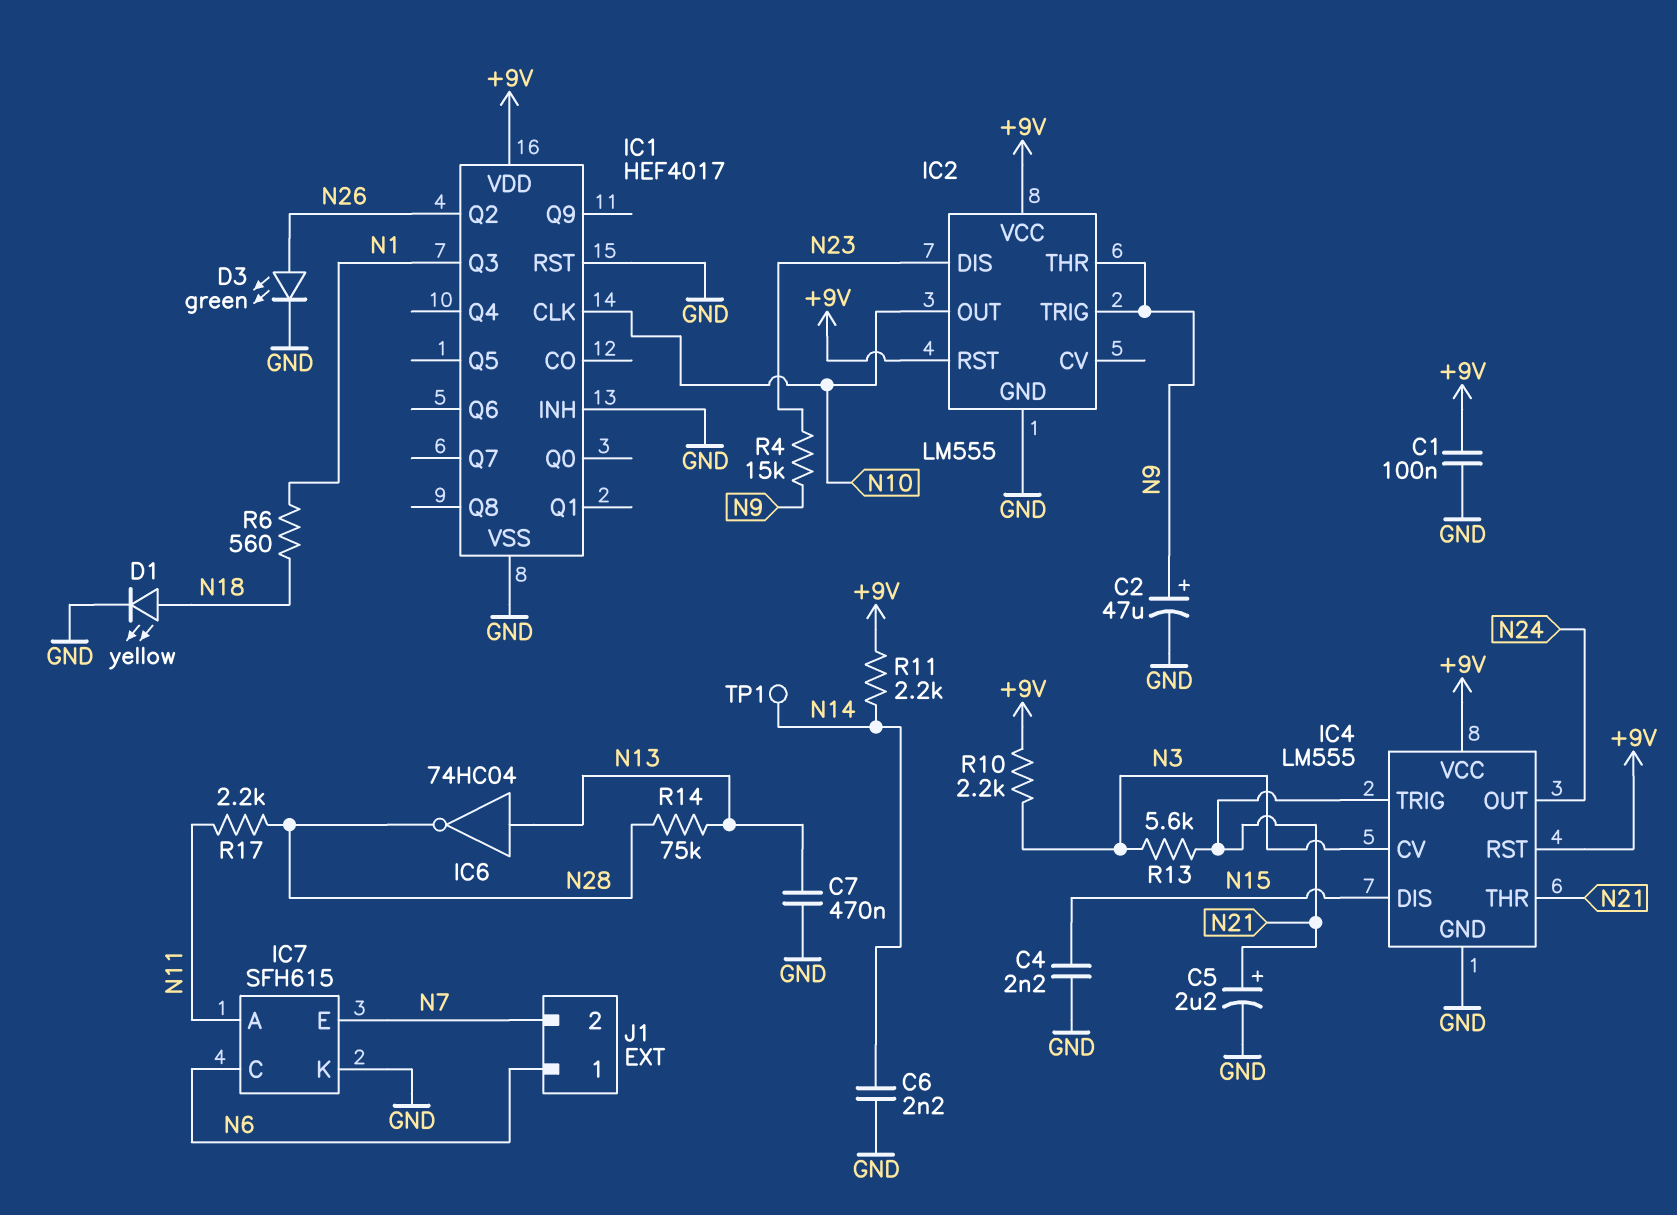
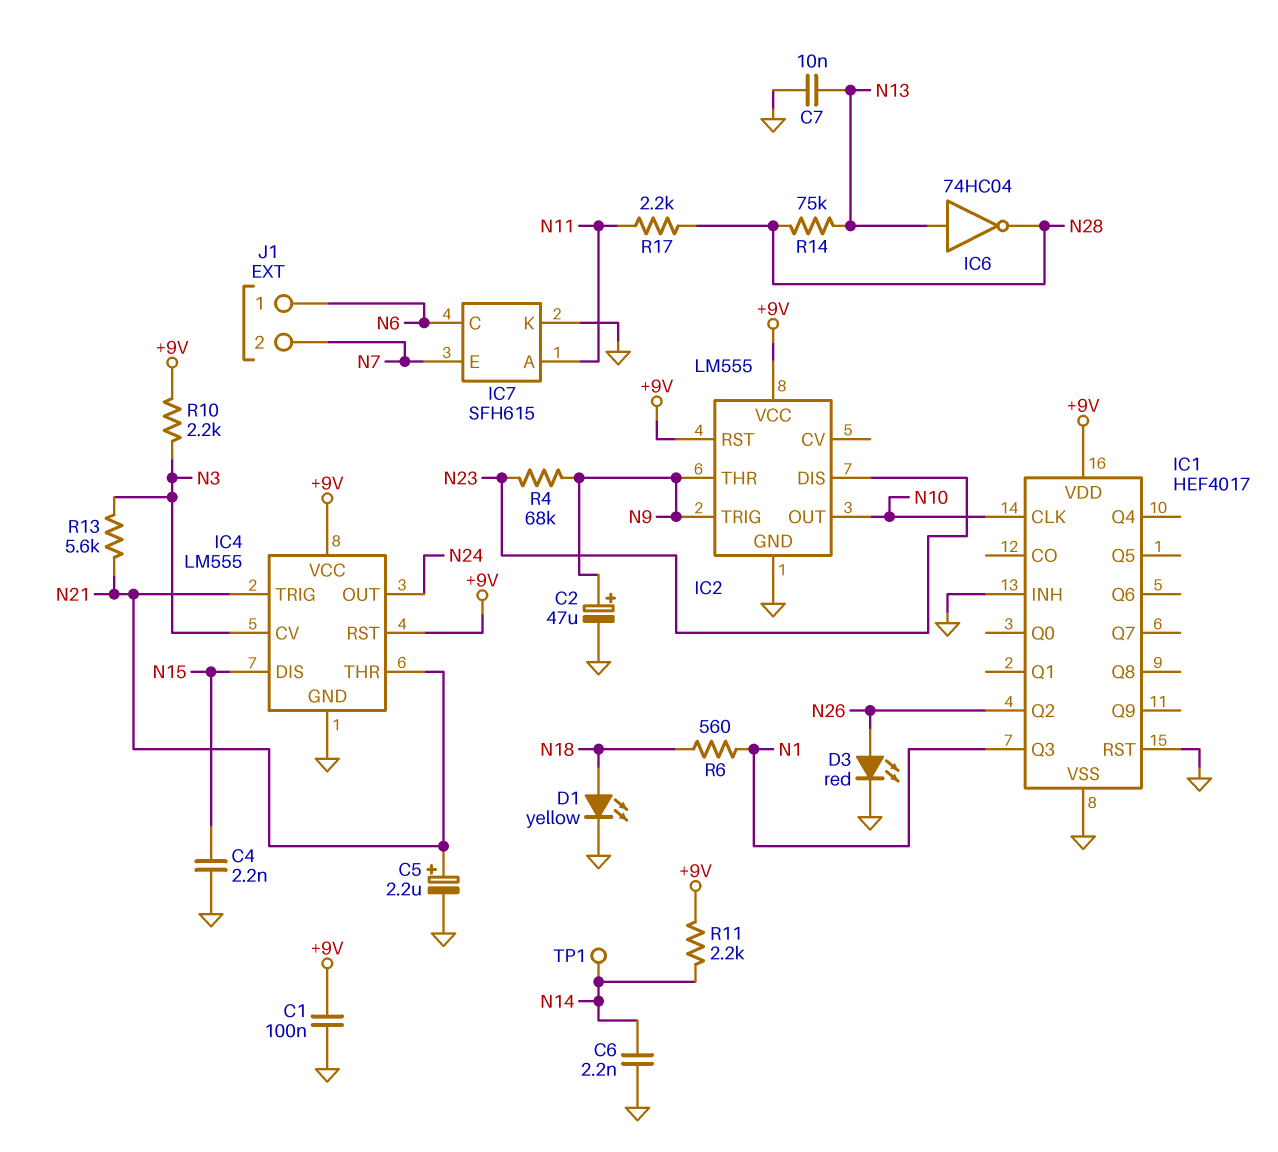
C7: 470nF (GND, N13) -> 10nF (GND, N13)
D3: LED green (A N26, K GND) -> LED red (A N26, K GND)
R4: 15k (N9, N23) -> 68k (N9, N23)

